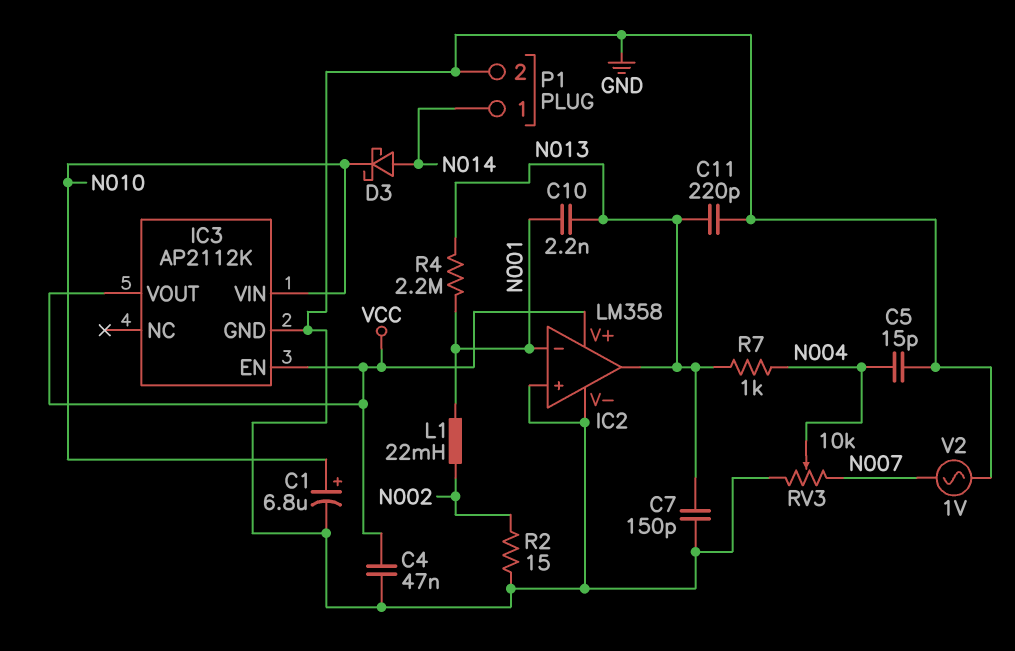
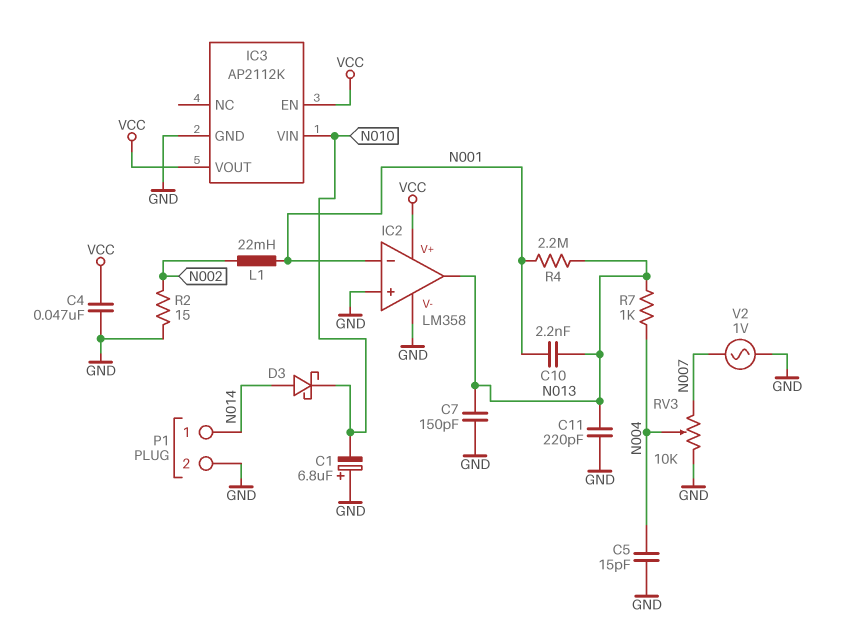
C1: 6.8uF (plus N010, minus GND) -> 6.8uF (plus GND, minus N010)

